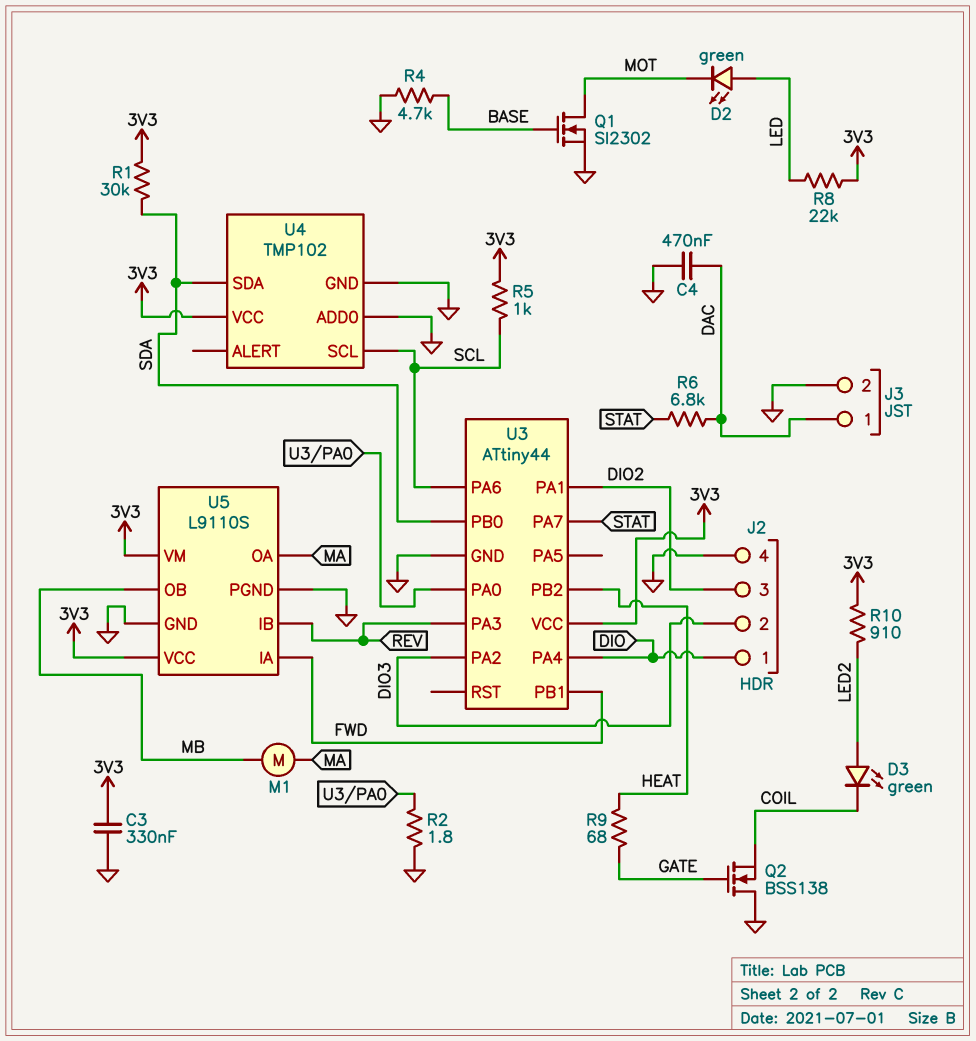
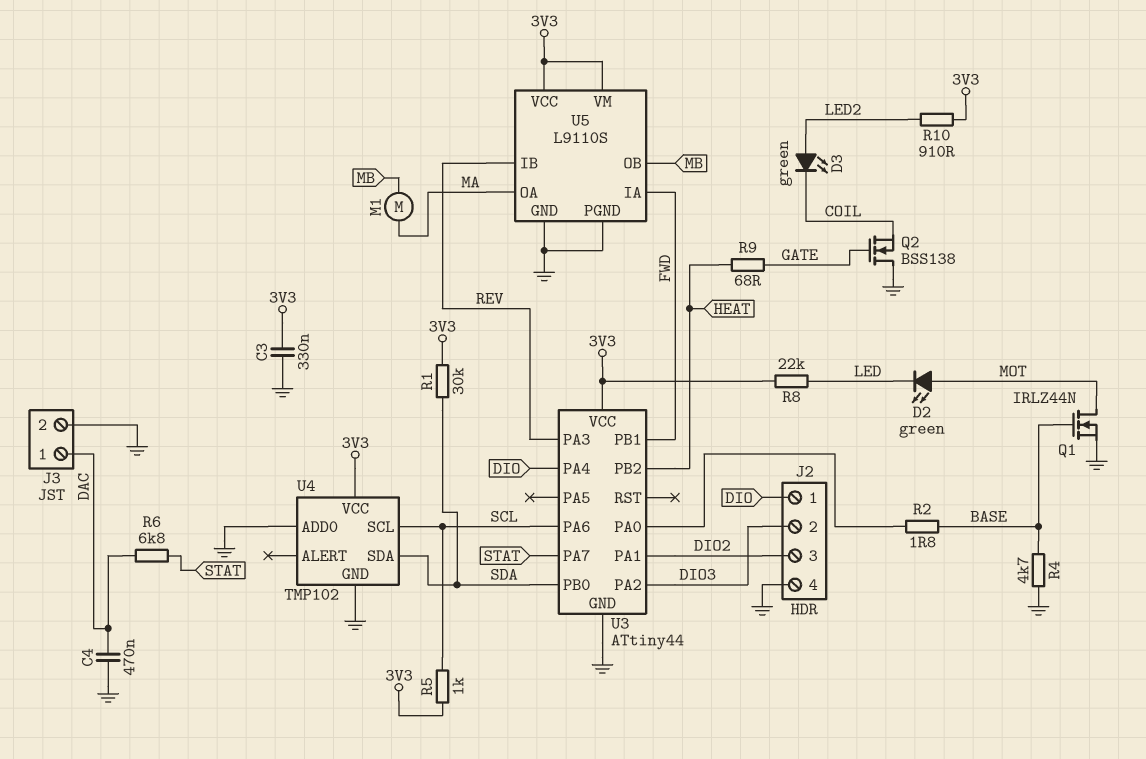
D2: LED green (A LED, K MOT) -> LED green (A MOT, K LED)
Q1: NMOS SI2302 (G BASE, D MOT, S GND) -> NMOS IRLZ44N (G BASE, D MOT, S GND)
R2: 1.8 (GND, U3/PA0) -> 1.8 (BASE, U3/PA0)

